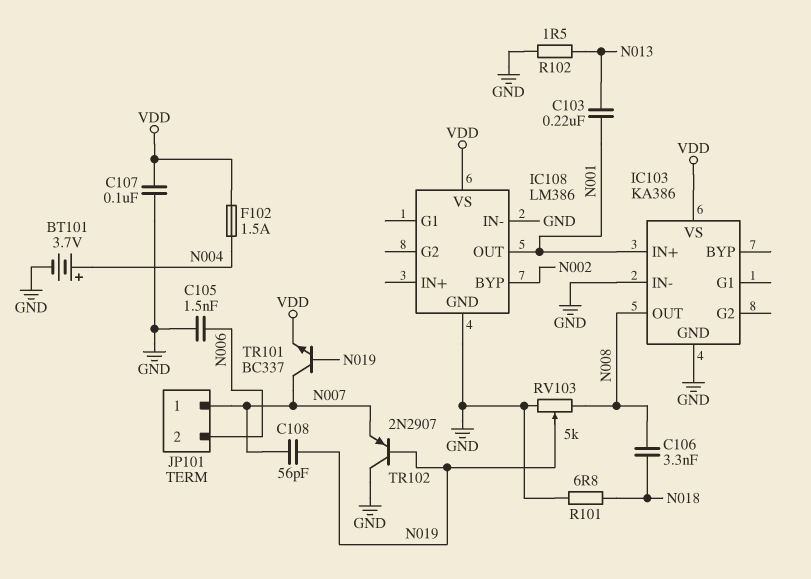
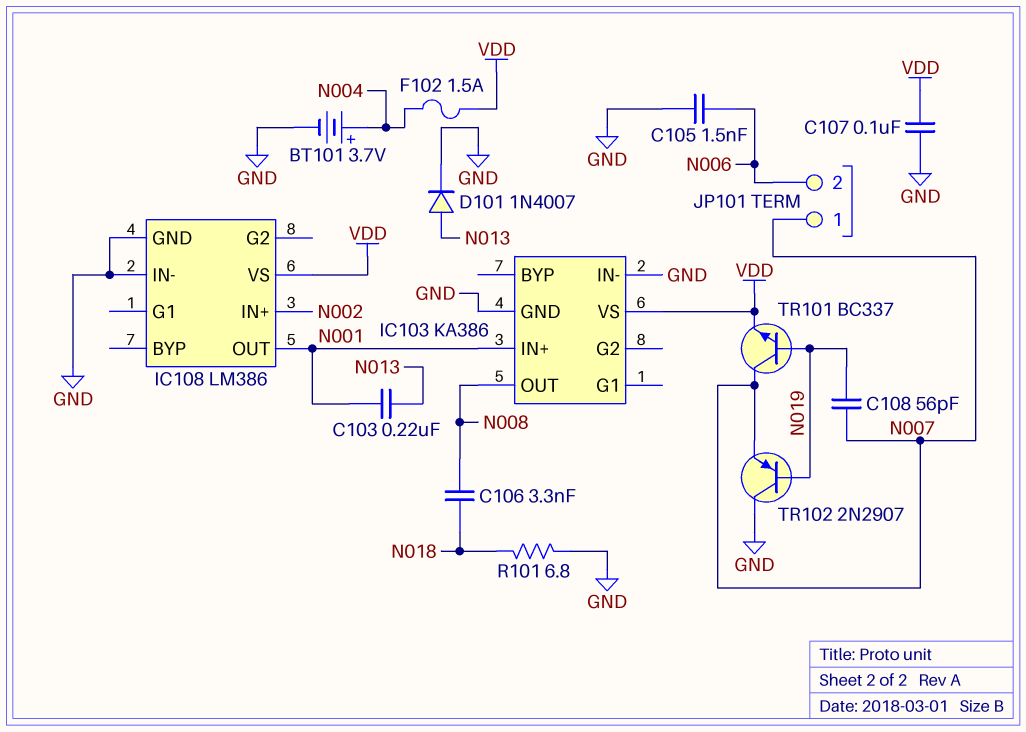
D101: none -> diode 1N4007 (A N013, K GND)
IC108 pin BYP: N002 -> none
IC108 pin IN+: none -> N002
R102: 1.5 (GND, N013) -> none
RV103: 5k (GND, N008, wiper N019) -> none

